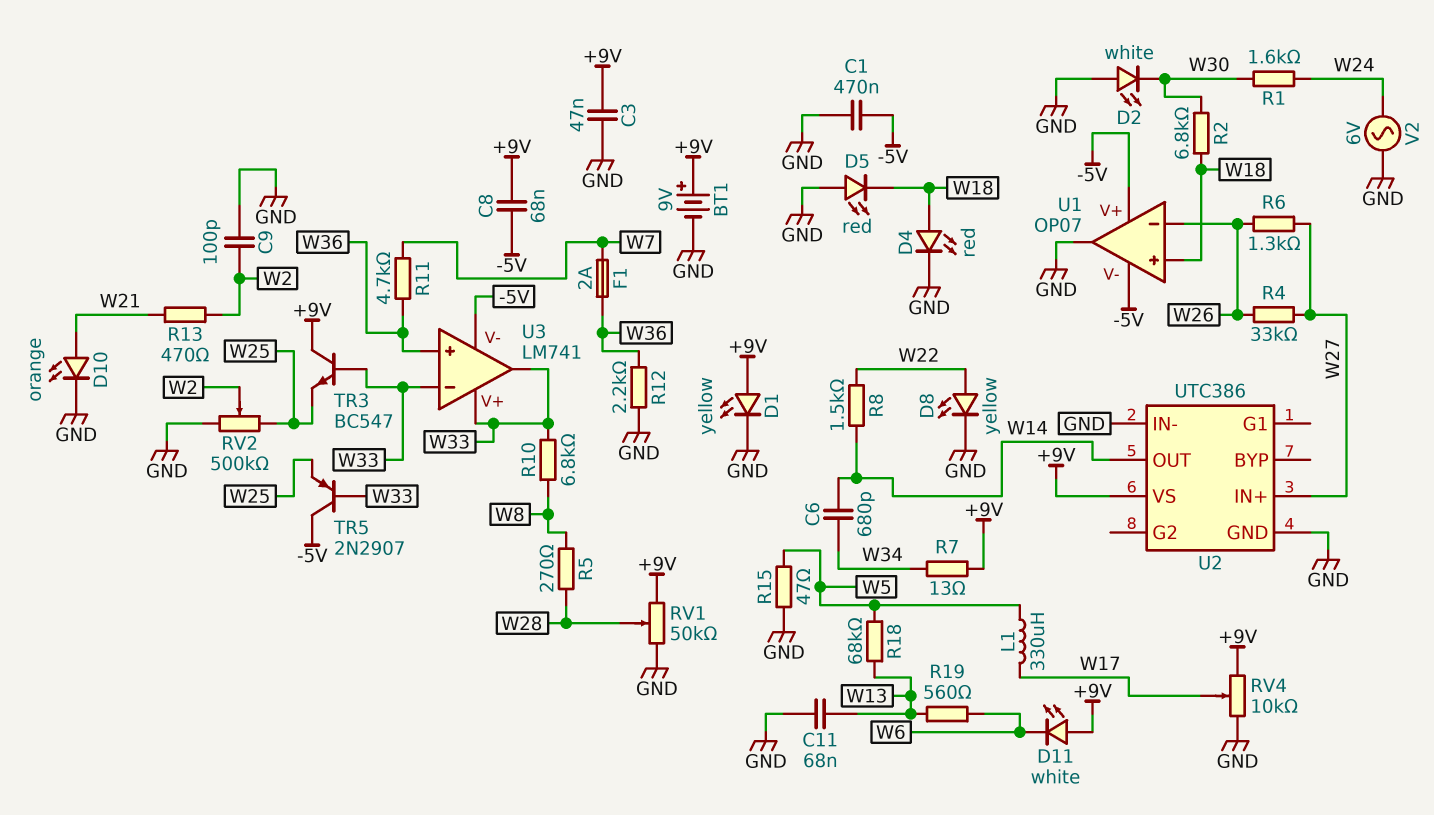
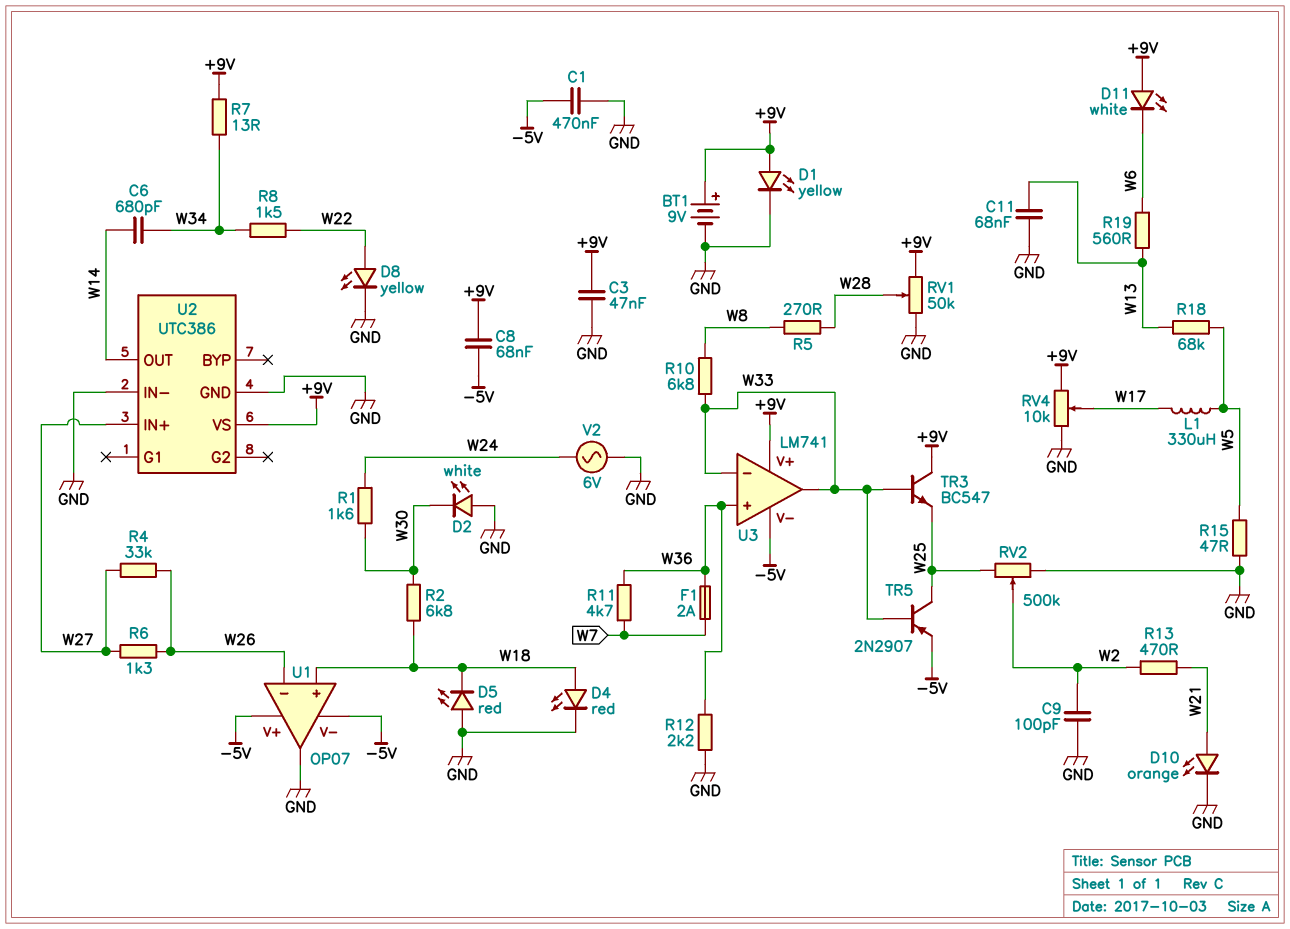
R8: 1.5k (W14, W22) -> 1.5k (W22, W34)
TR5: PNP 2N2907 (B W33, C -5V, E W25) -> PNP 2N2907 (B W33, C W25, E -5V)
U3 pin V+: W33 -> +9V

